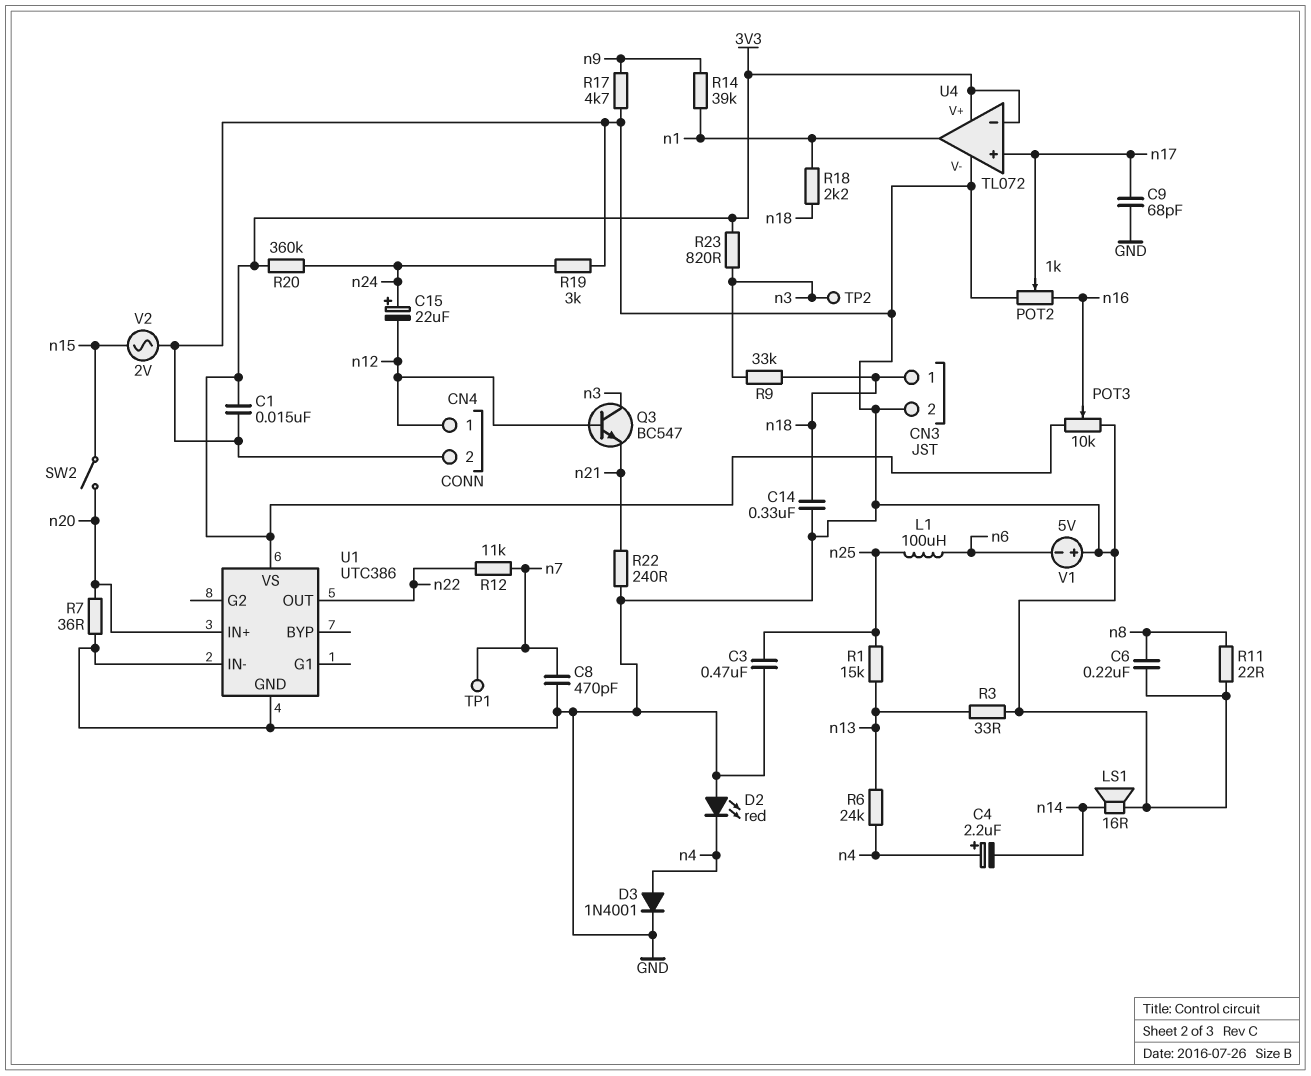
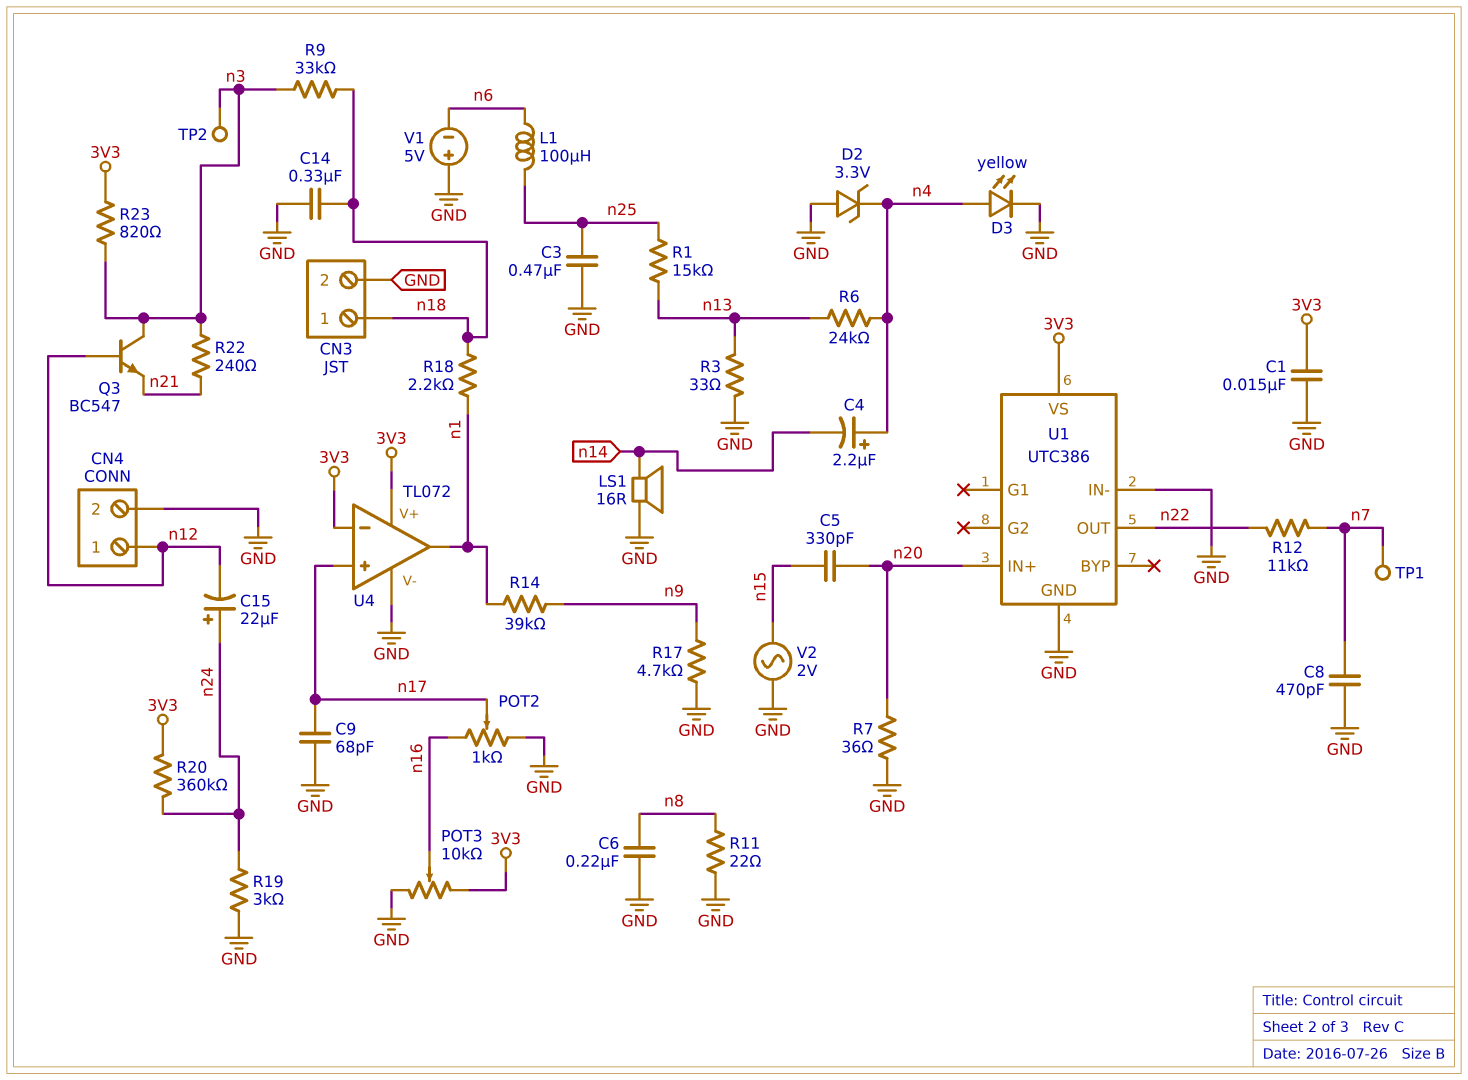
C5: none -> 330pF (n15, n20)
D2: LED red (A GND, K n4) -> zener 3.3V (A GND, K n4)
D3: diode 1N4001 (A n4, K GND) -> LED yellow (A n4, K GND)
R22: 240 (GND, n21) -> 240 (n3, n21)
SW2: switch (n15, n20) -> none

